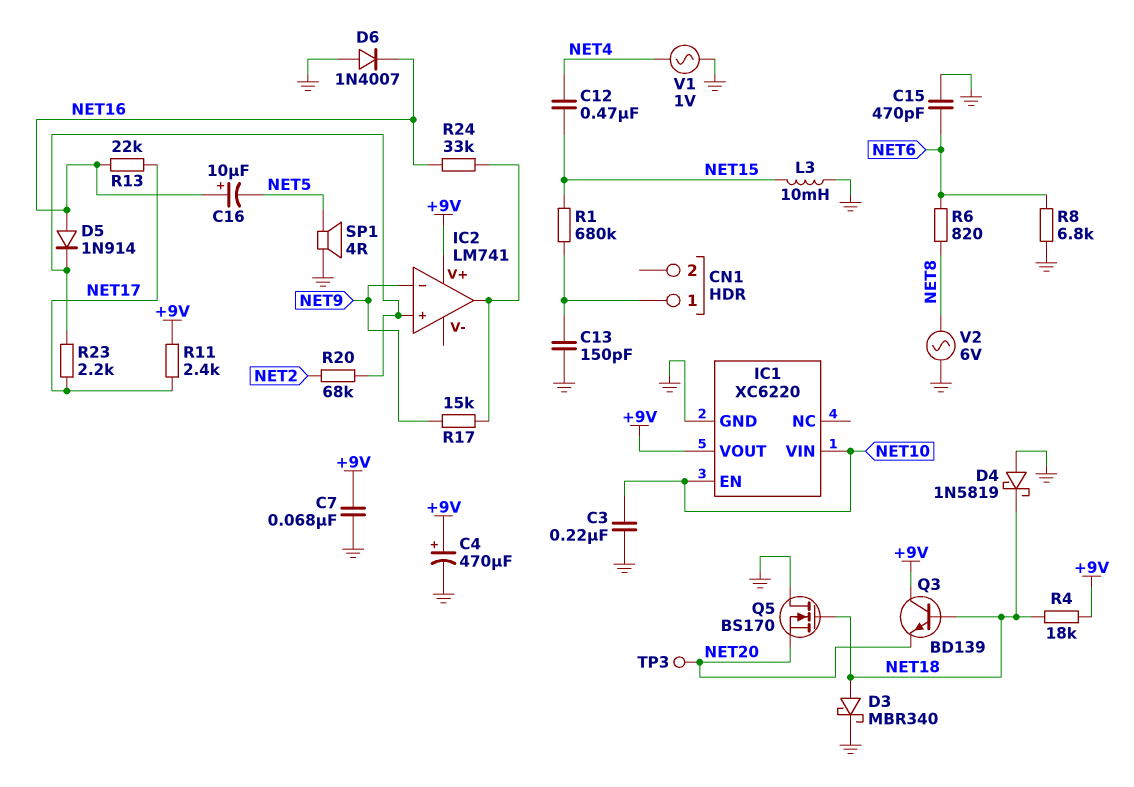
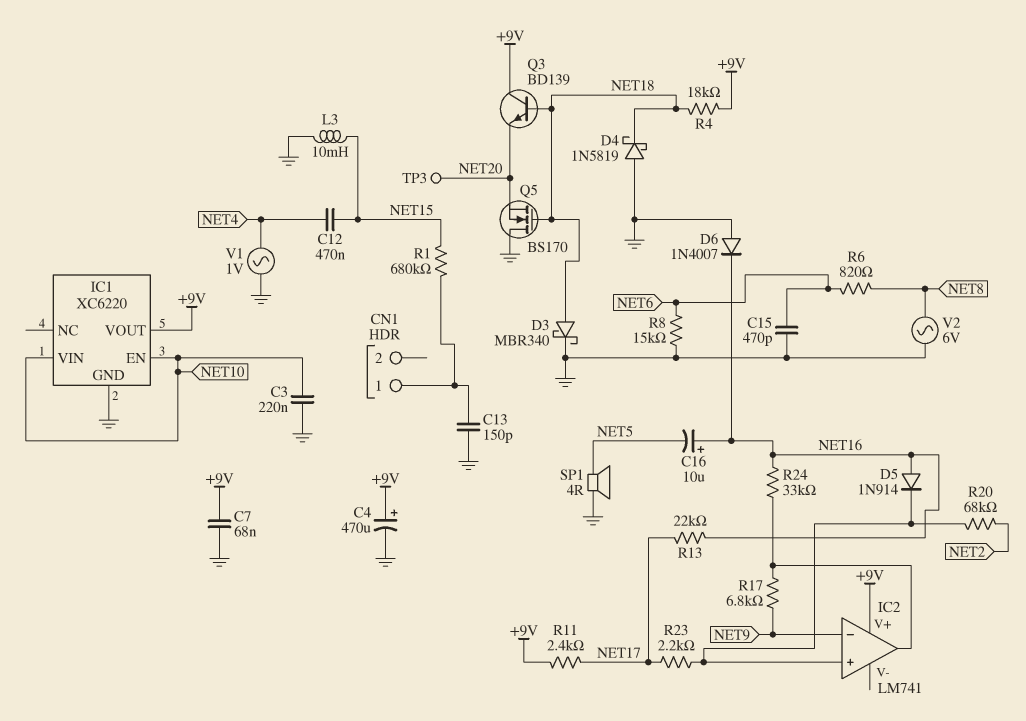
R8: 6.8k (GND, NET6) -> 15k (GND, NET6)
R17: 15k (IC2/out, NET9) -> 6.8k (IC2/out, NET9)

